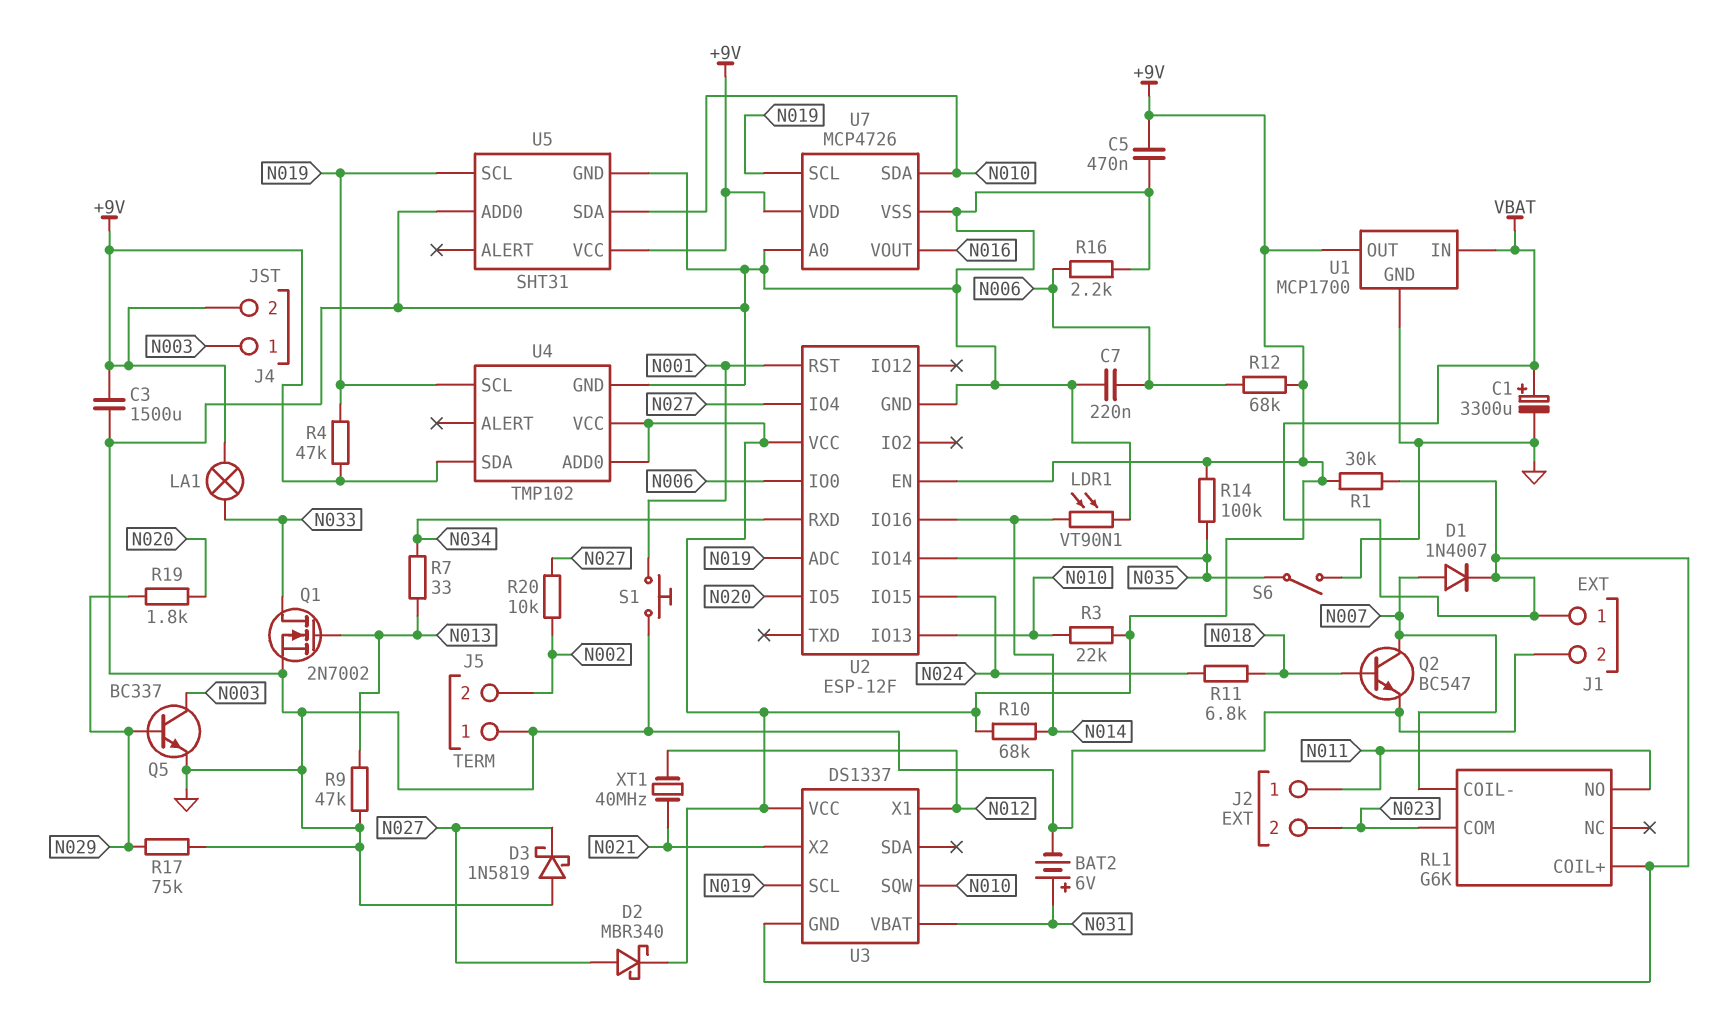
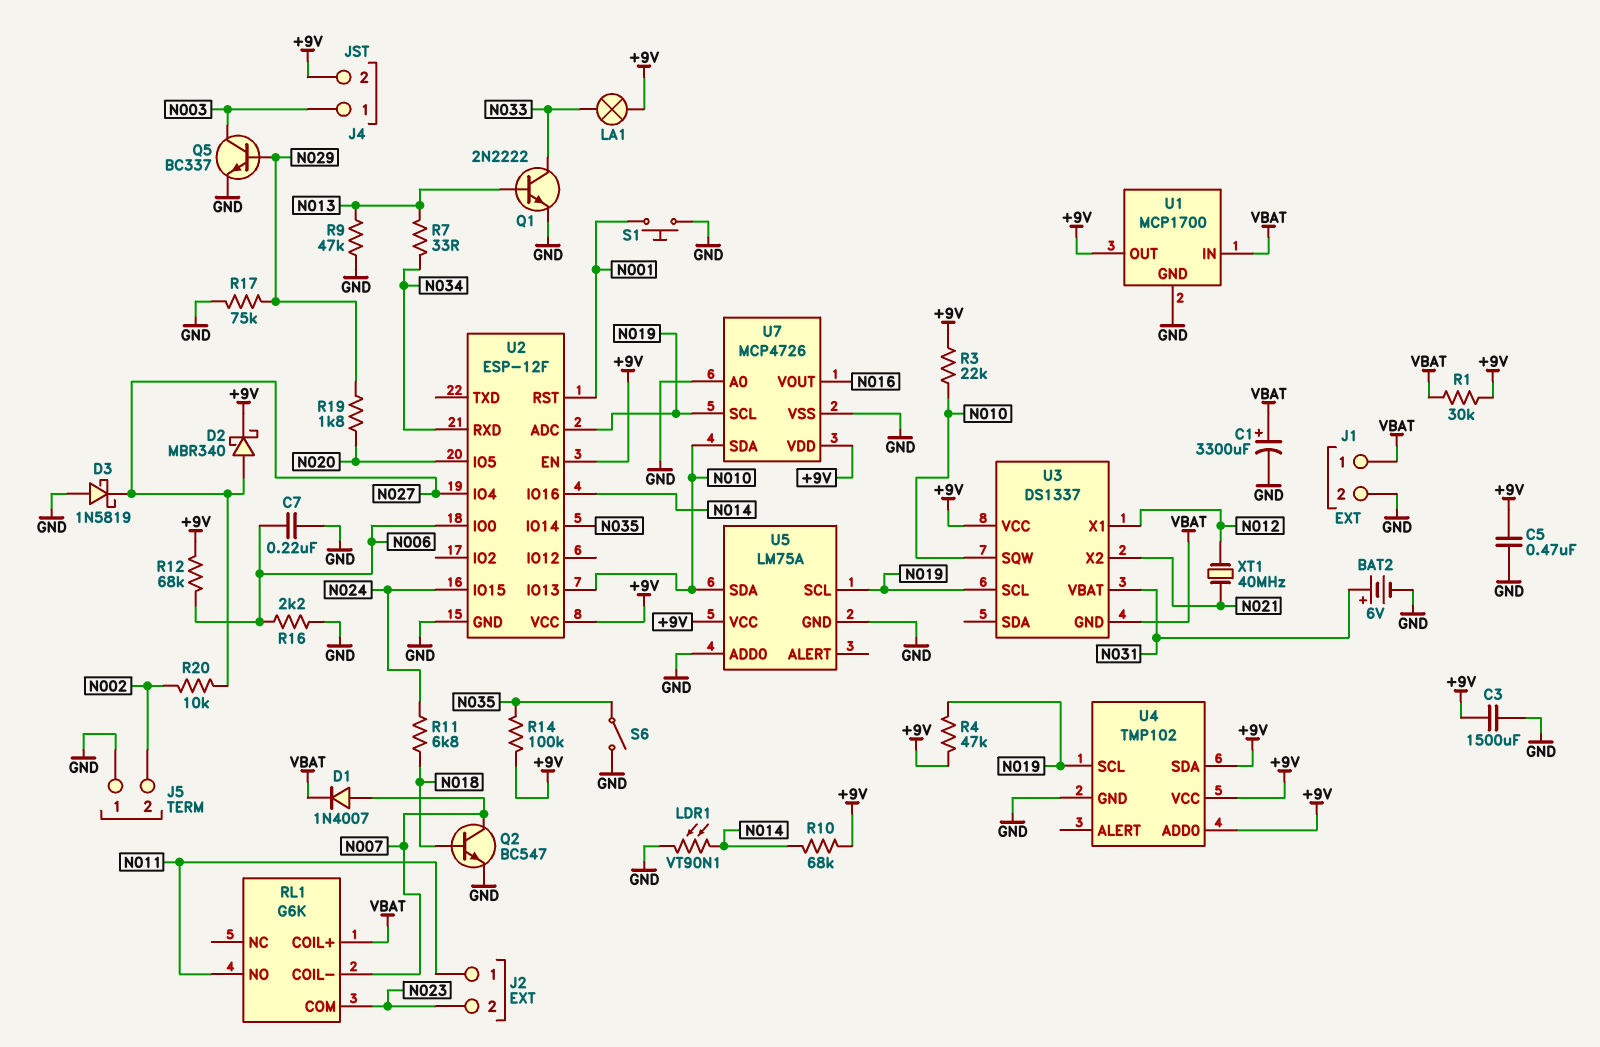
Q1: NMOS 2N7002 (G N013, D N033, S GND) -> NPN 2N2222 (B N013, C N033, E GND)
U5: SHT31 -> LM75A

